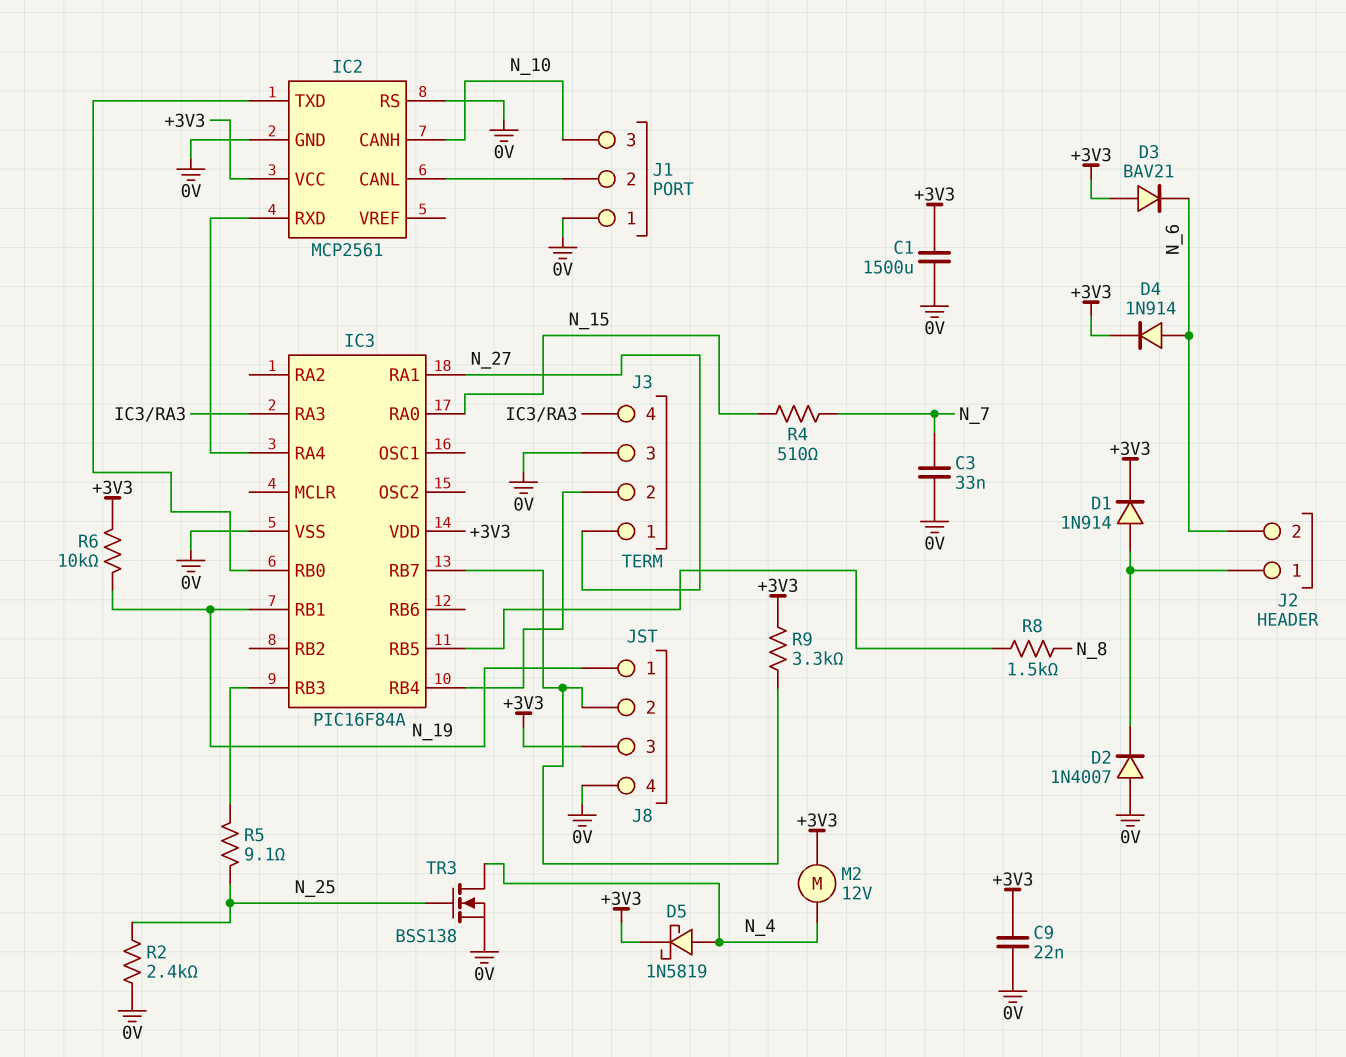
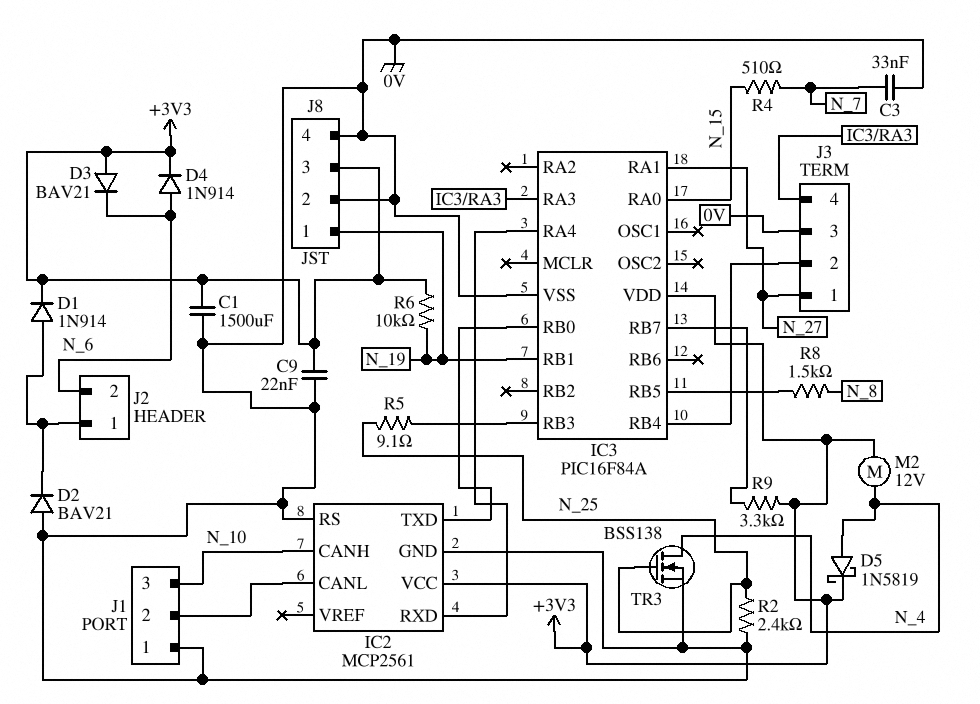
D2: diode 1N4007 (A 0V, K J2/1) -> diode BAV21 (A 0V, K J2/1)
J8 pin 2: IC3/RB7 -> 0V

